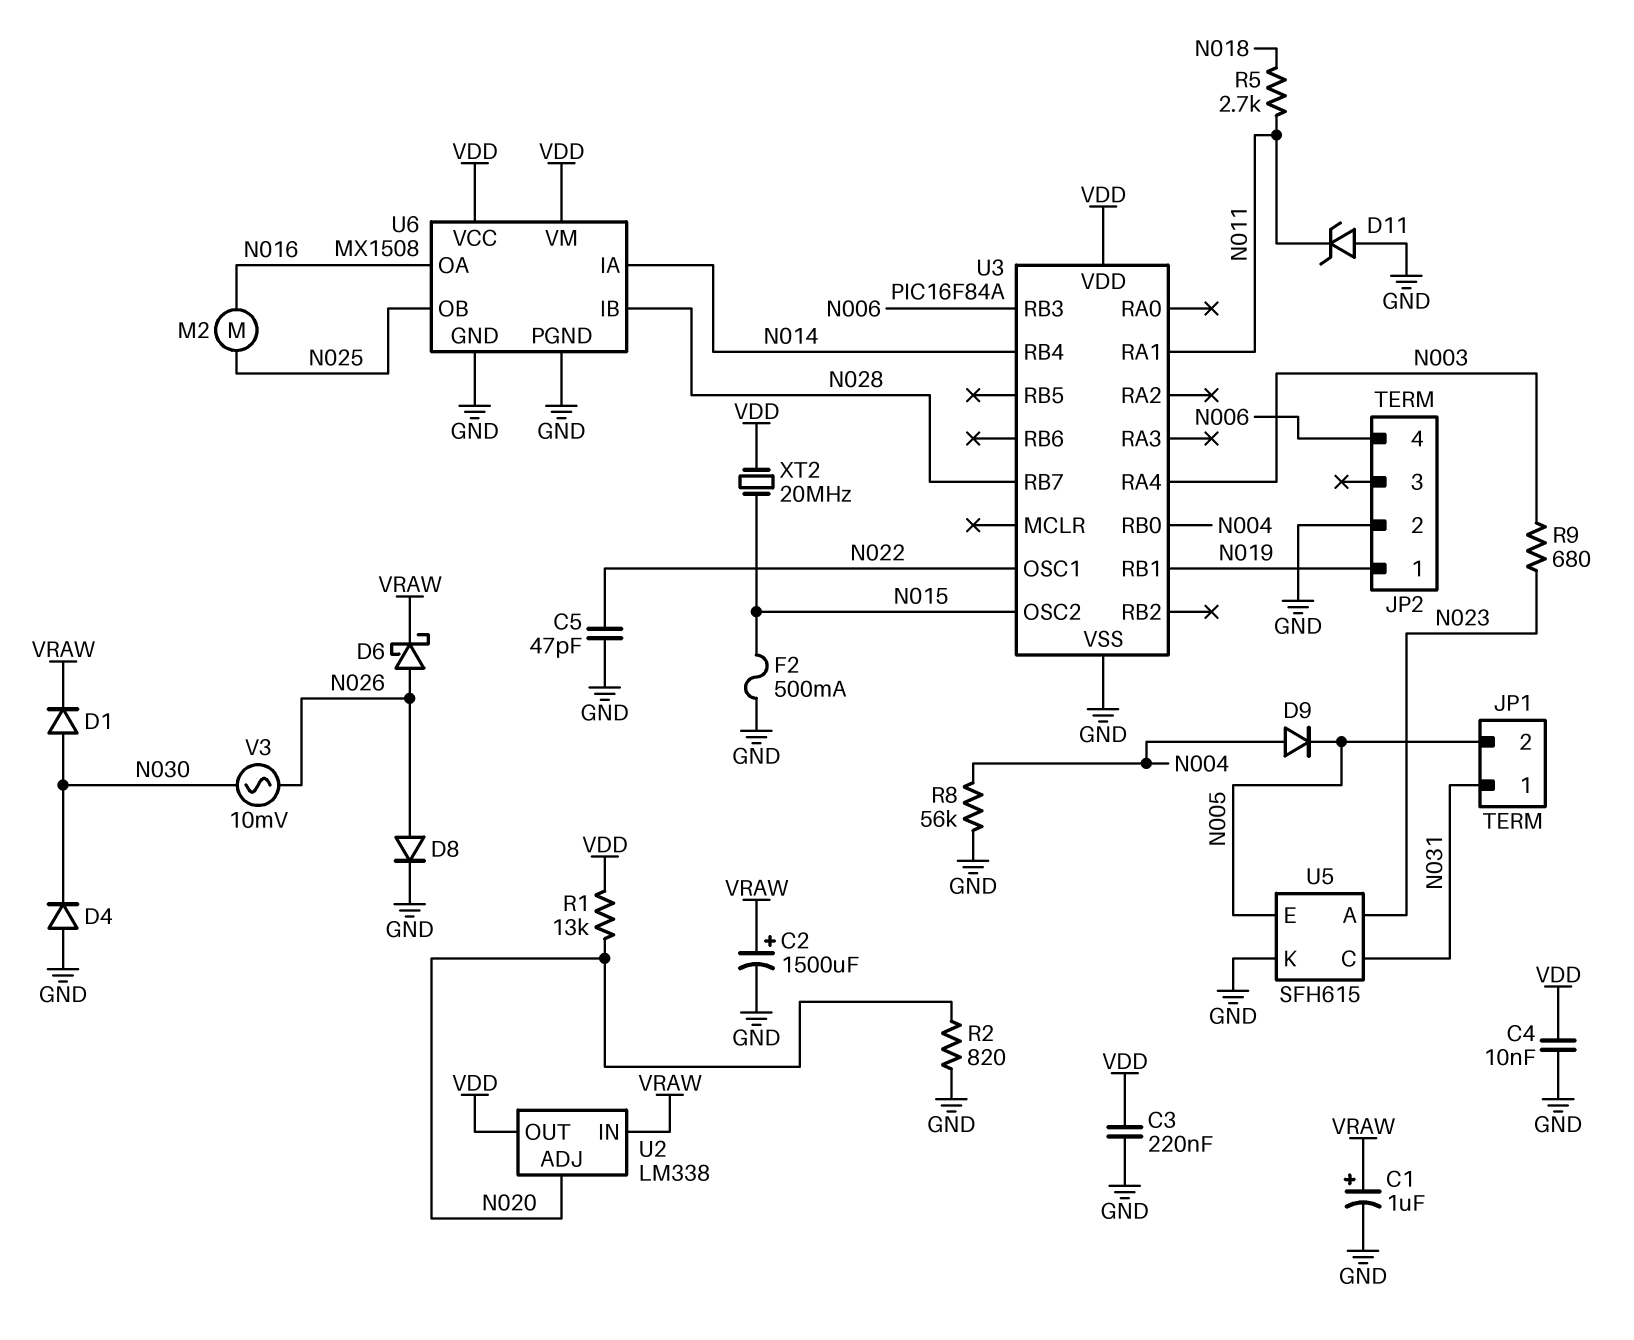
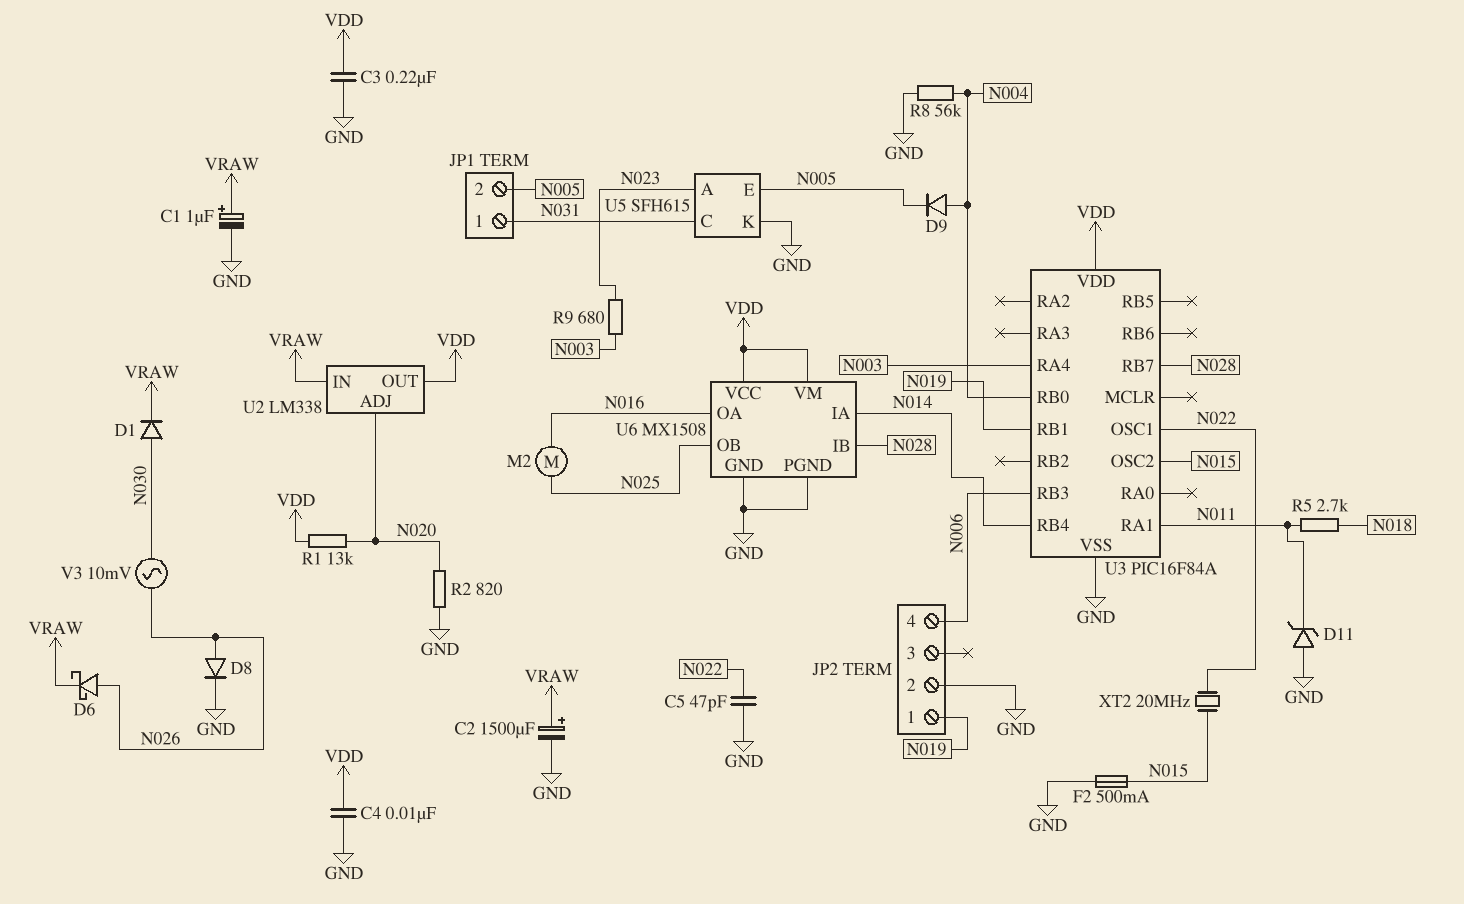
D4: diode (A GND, K N030) -> none
XT2: 20MHz (N015, VDD) -> 20MHz (N015, N022)

